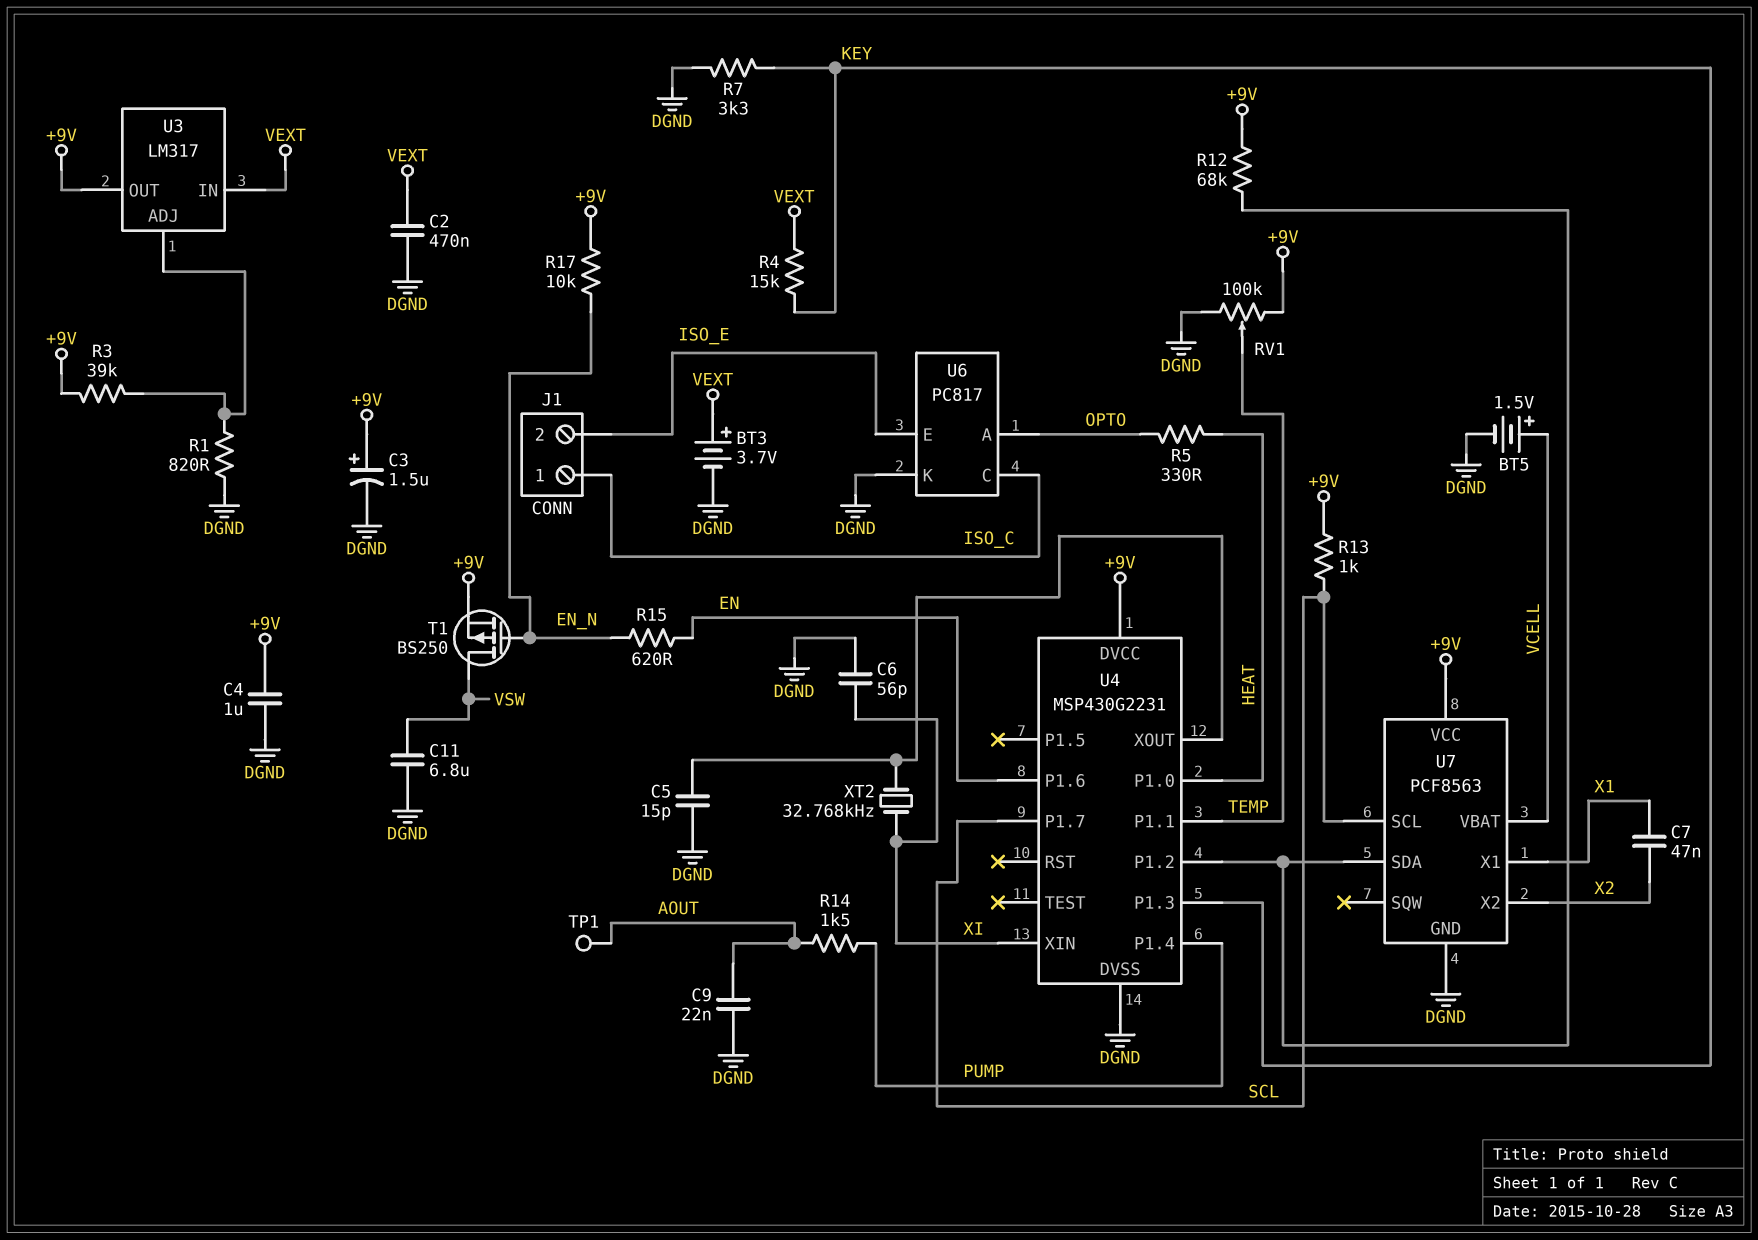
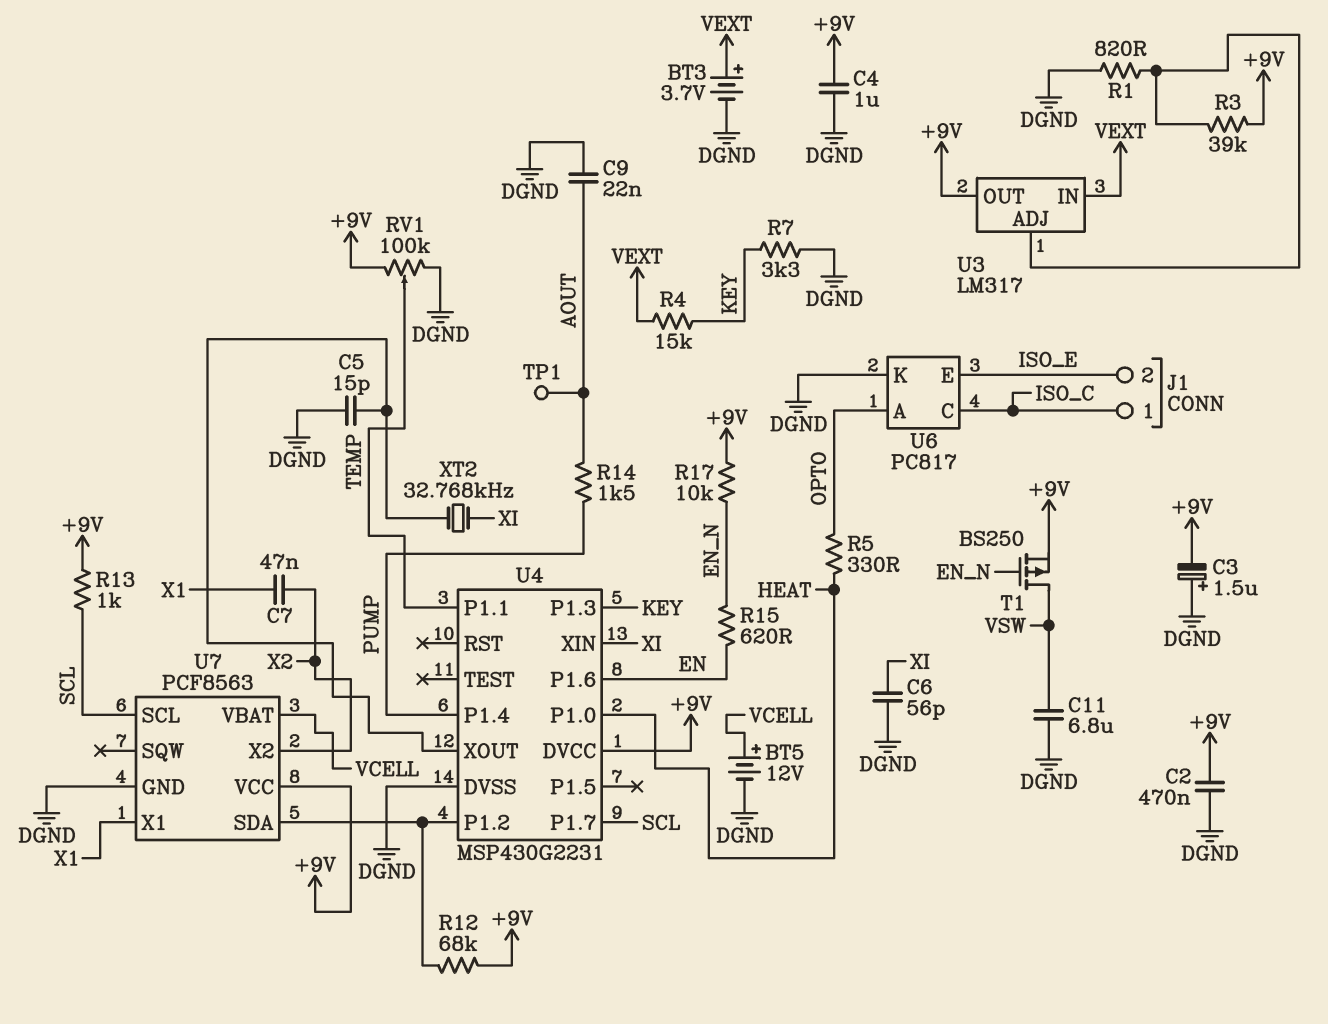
BT5: 1.5V (plus VCELL, minus DGND) -> 12V (plus VCELL, minus DGND)
C2: 470nF (DGND, VEXT) -> 470nF (+9V, DGND)
C3: 1.5uF (plus +9V, minus DGND) -> 1.5uF (plus DGND, minus +9V)

